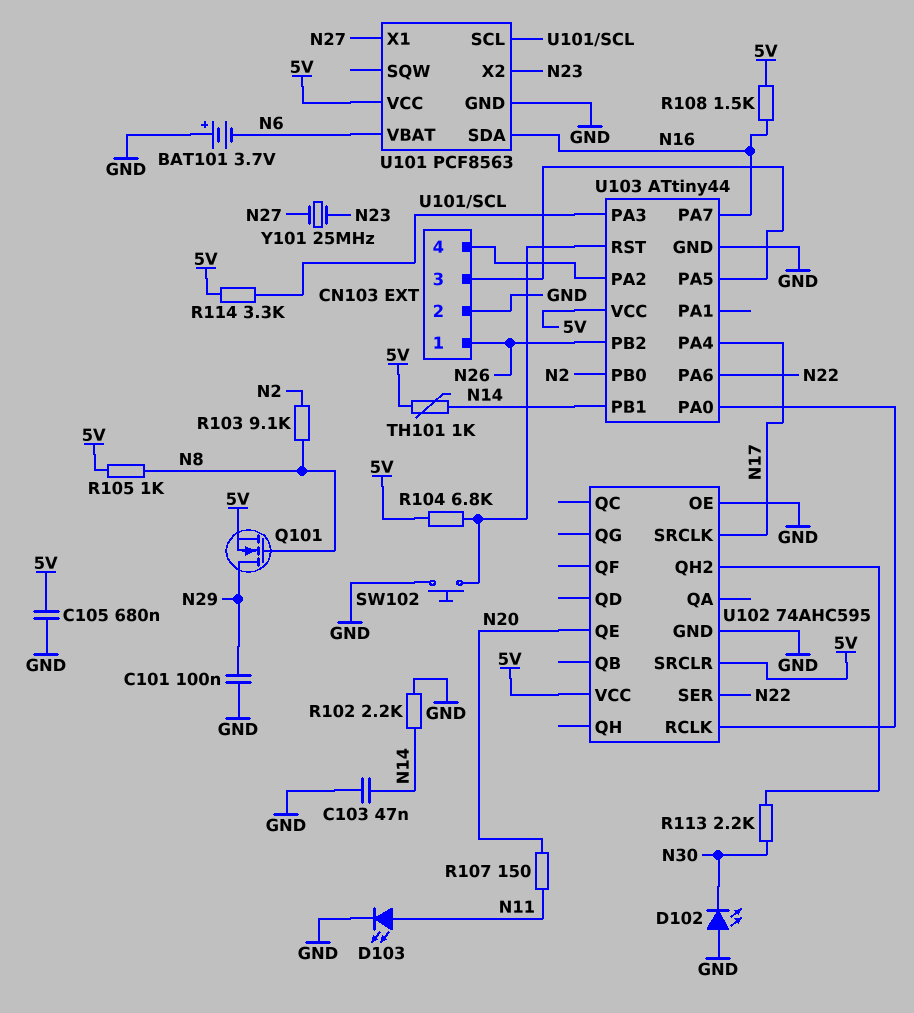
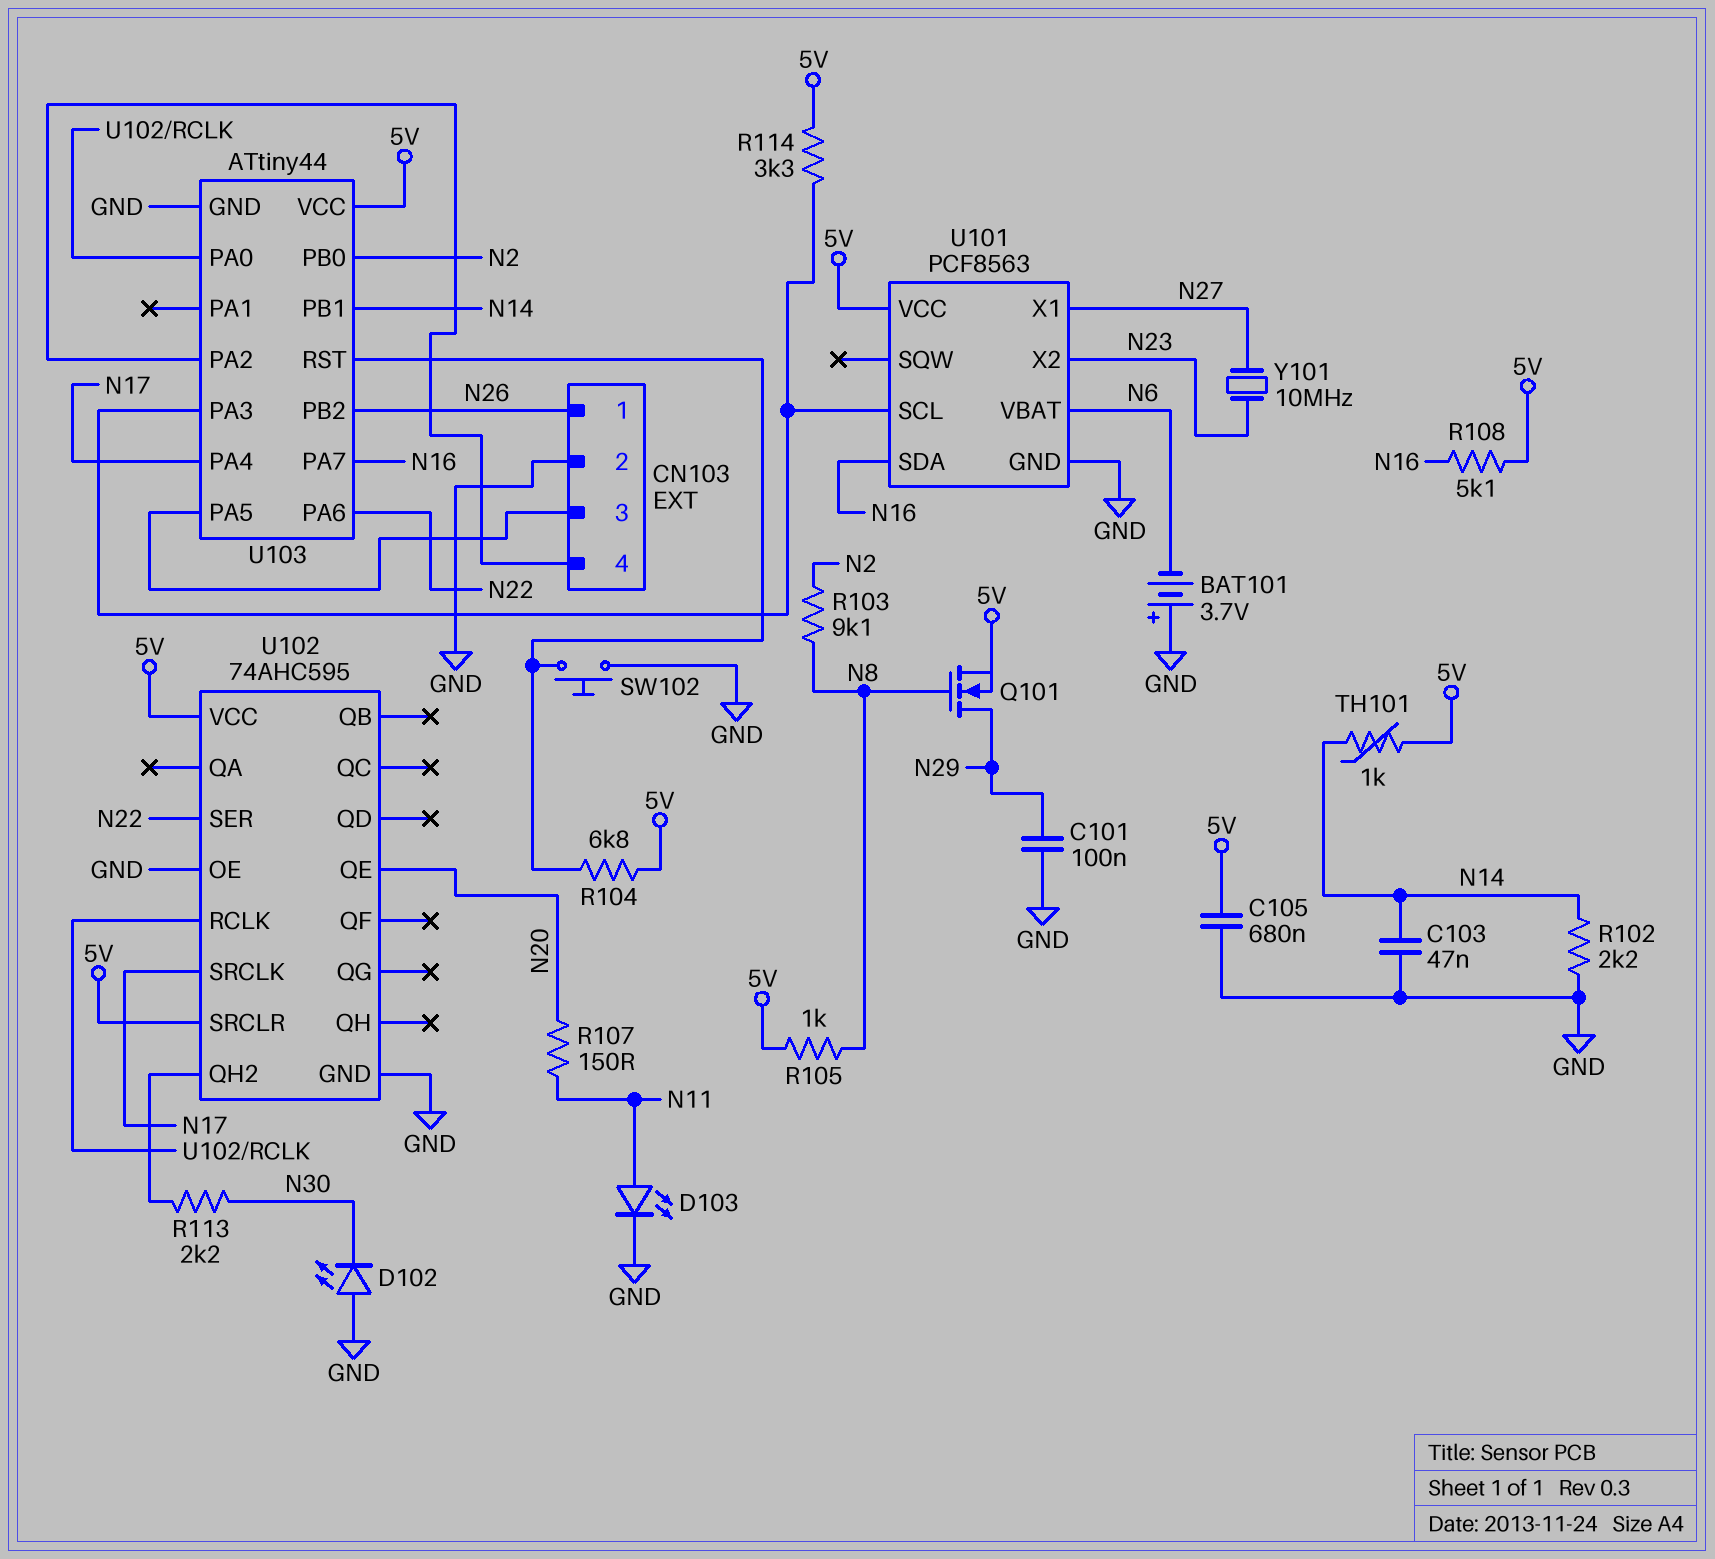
R108: 1.5k (5V, N16) -> 5.1k (5V, N16)
Y101: 25MHz (N23, N27) -> 10MHz (N23, N27)

